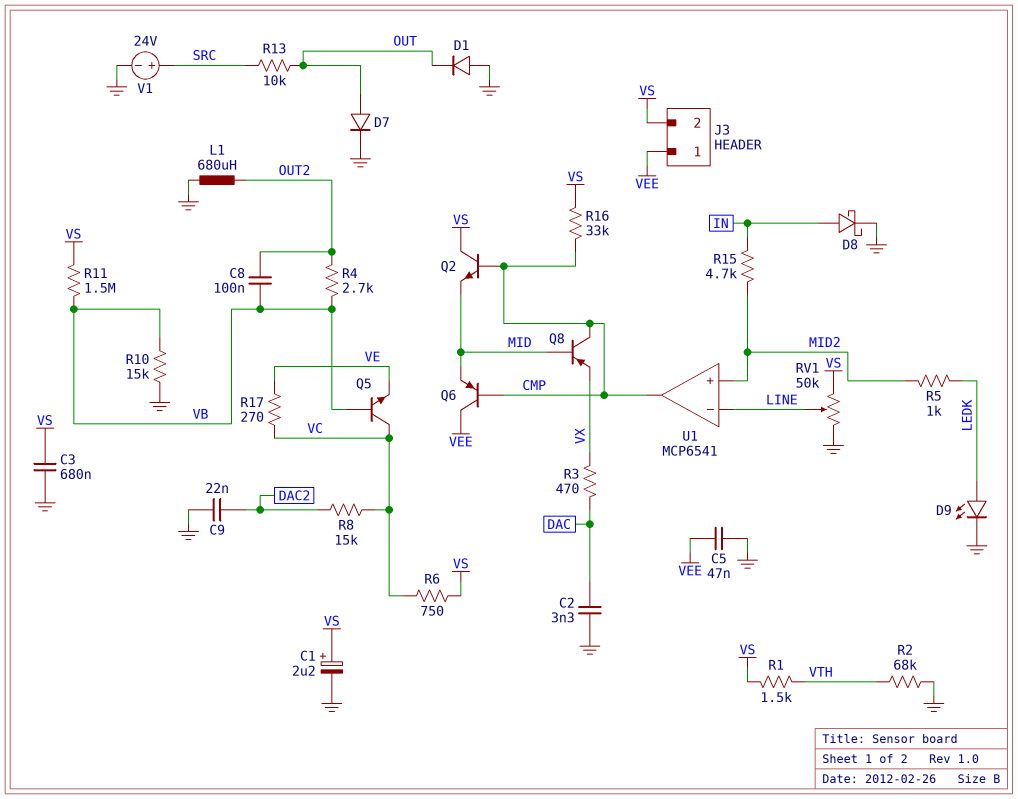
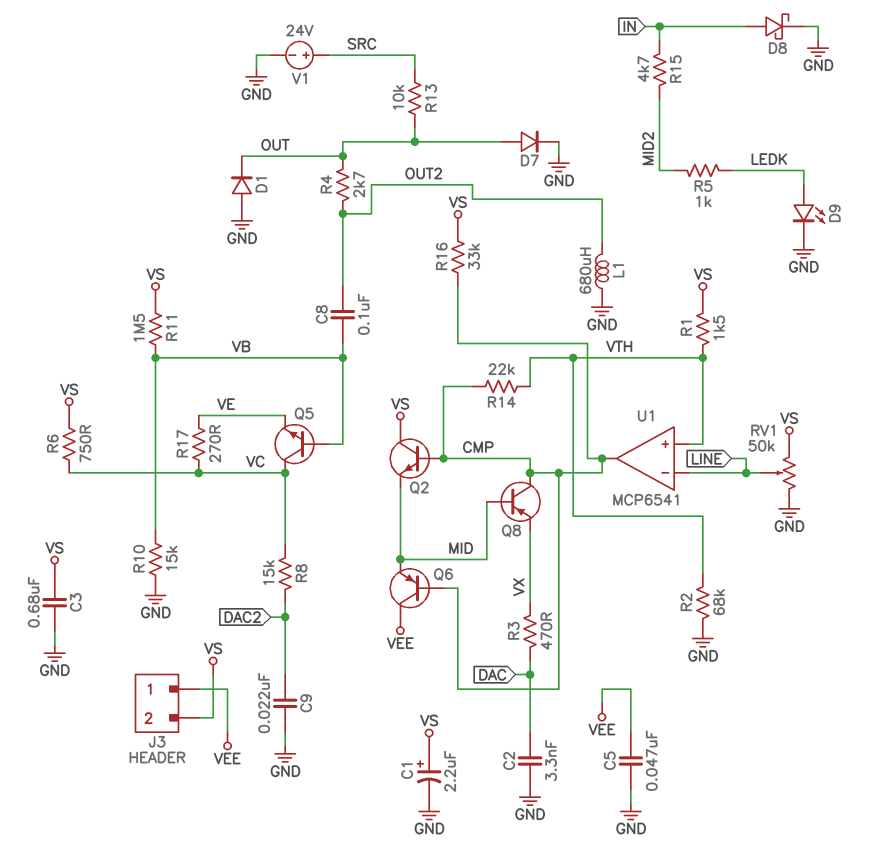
R4: 2.7k (OUT2, VB) -> 2.7k (OUT, OUT2)
R14: none -> 22k (CMP, VTH)
U1 pin in+: MID2 -> VTH

